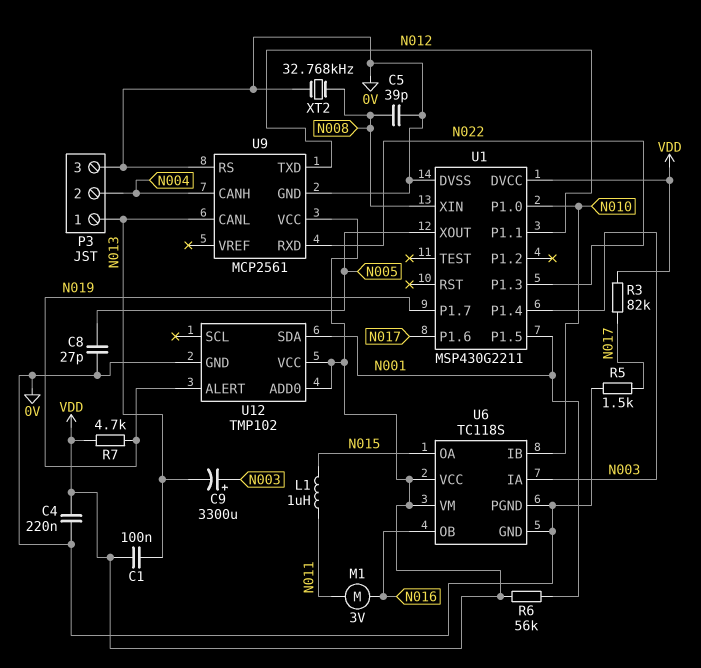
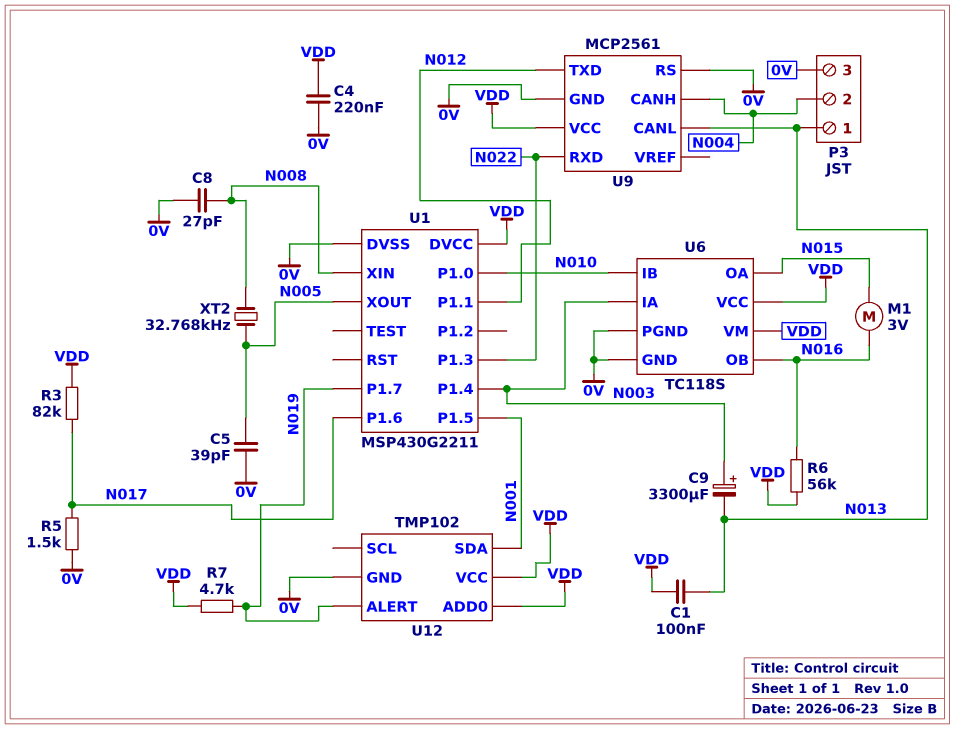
C5: 39pF (0V, N008) -> 39pF (0V, N005)
C8: 27pF (0V, N005) -> 27pF (0V, N008)
L1: 1uH (N011, N015) -> none
M1: motor 3V (N011, N016) -> motor 3V (N015, N016)
R6: 56k (N001, VDD) -> 56k (N016, VDD)
XT2: 32.768kHz (0V, N008) -> 32.768kHz (N005, N008)

